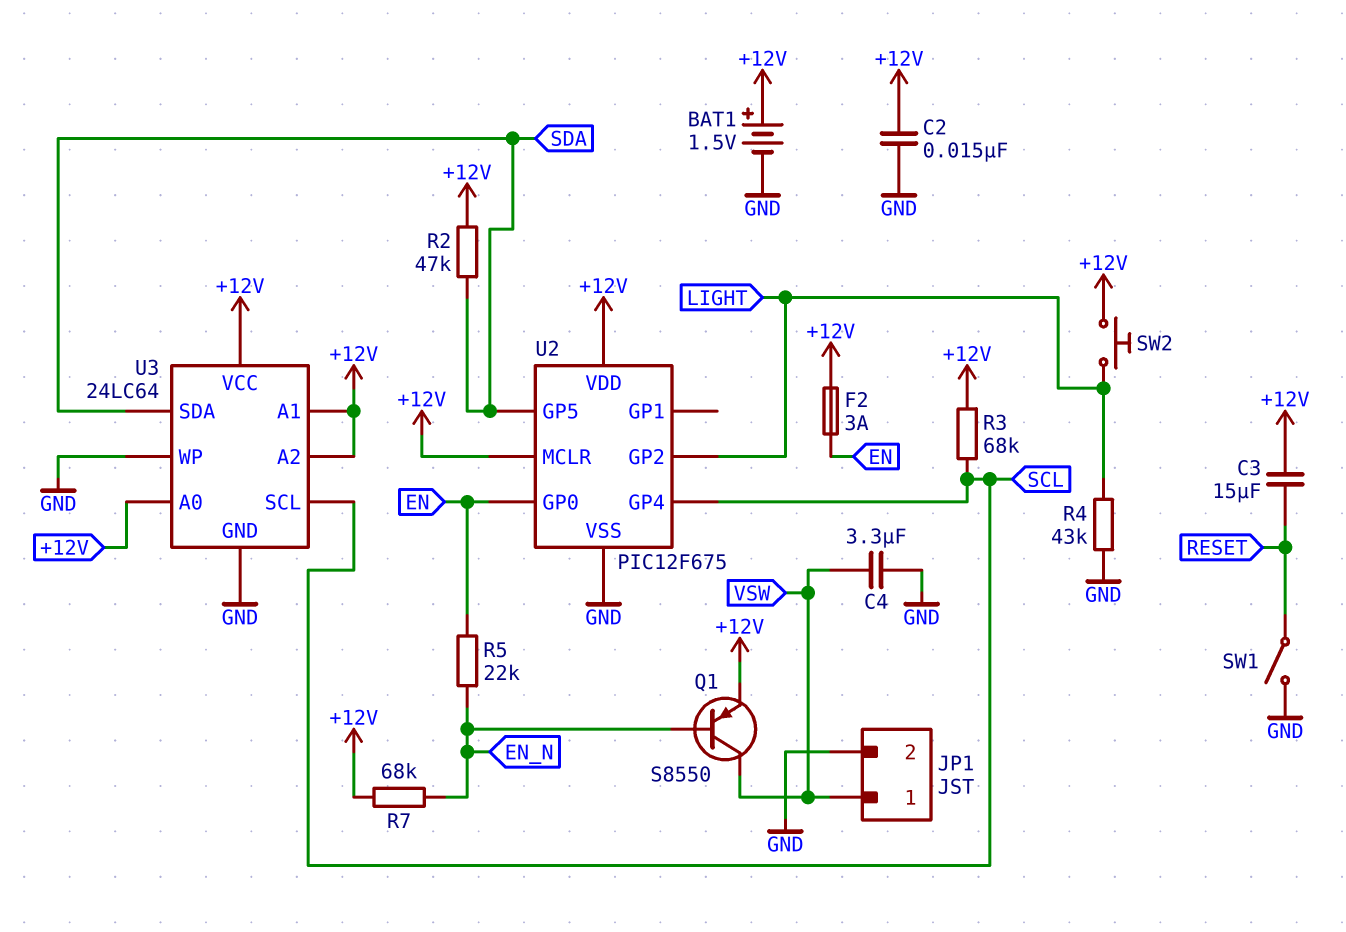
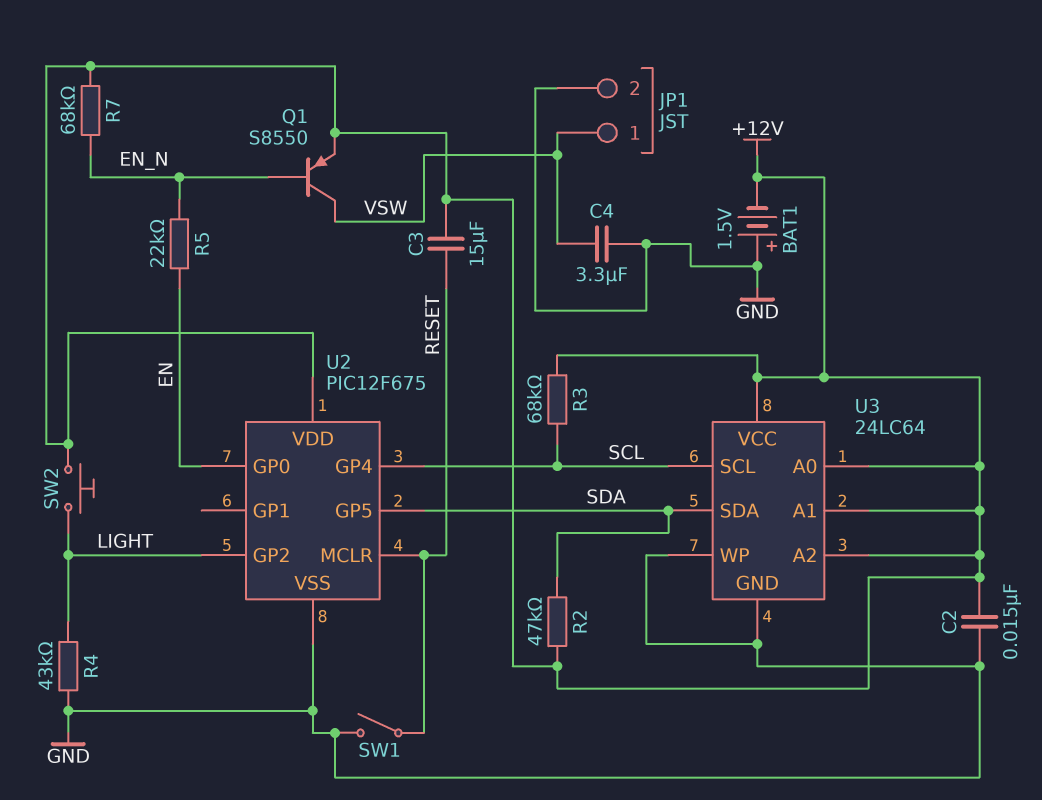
BAT1: 1.5V (plus +12V, minus GND) -> 1.5V (plus GND, minus +12V)
F2: 3A (+12V, EN) -> none
U2 pin MCLR: +12V -> RESET

